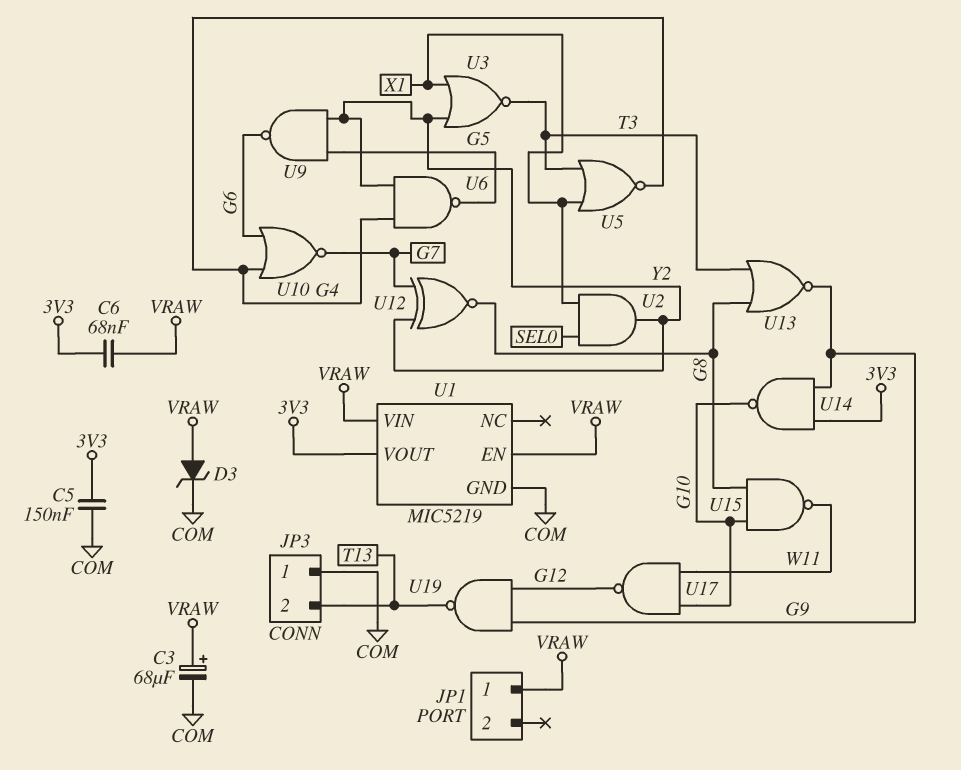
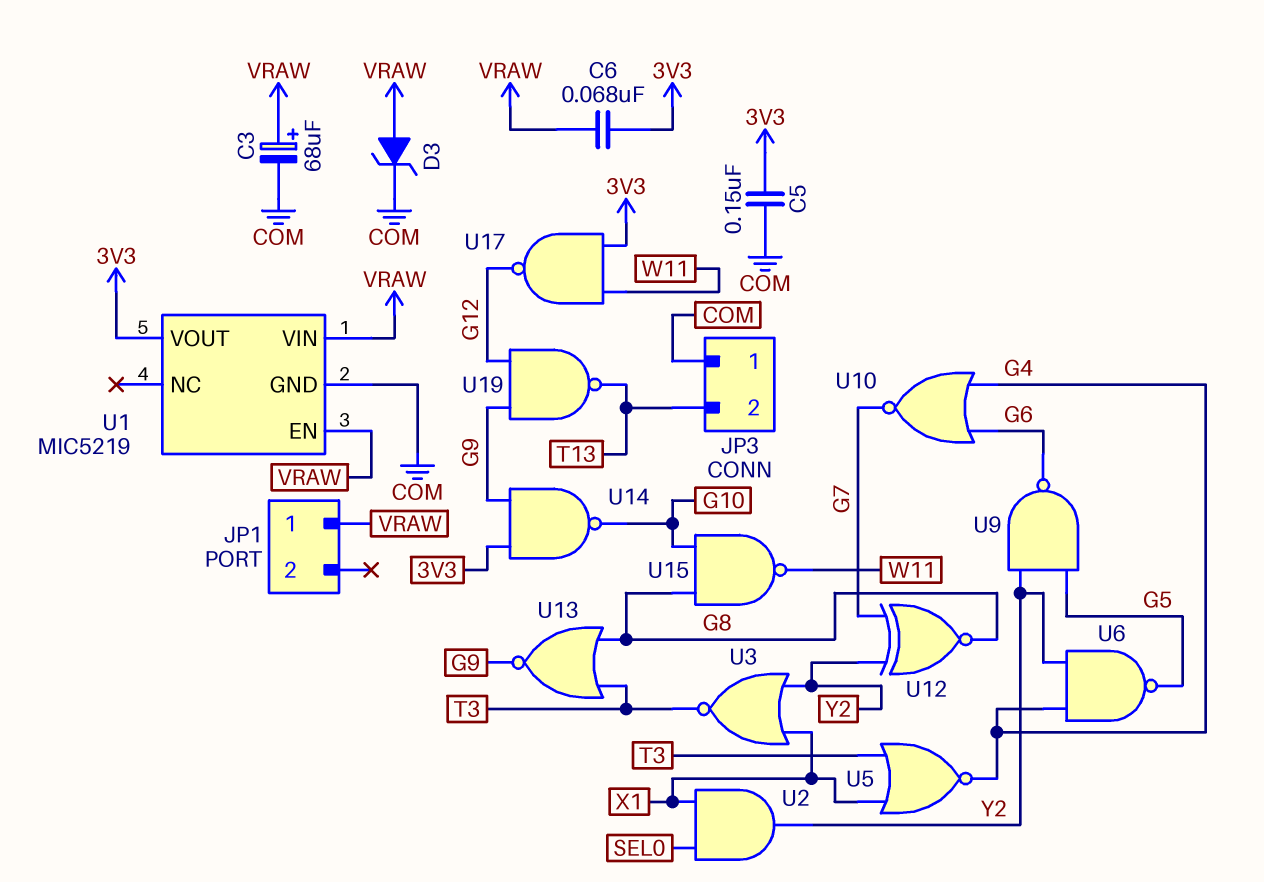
U17: NAND (in G10, in W11, out G12) -> NAND (in 3V3, in W11, out G12)

